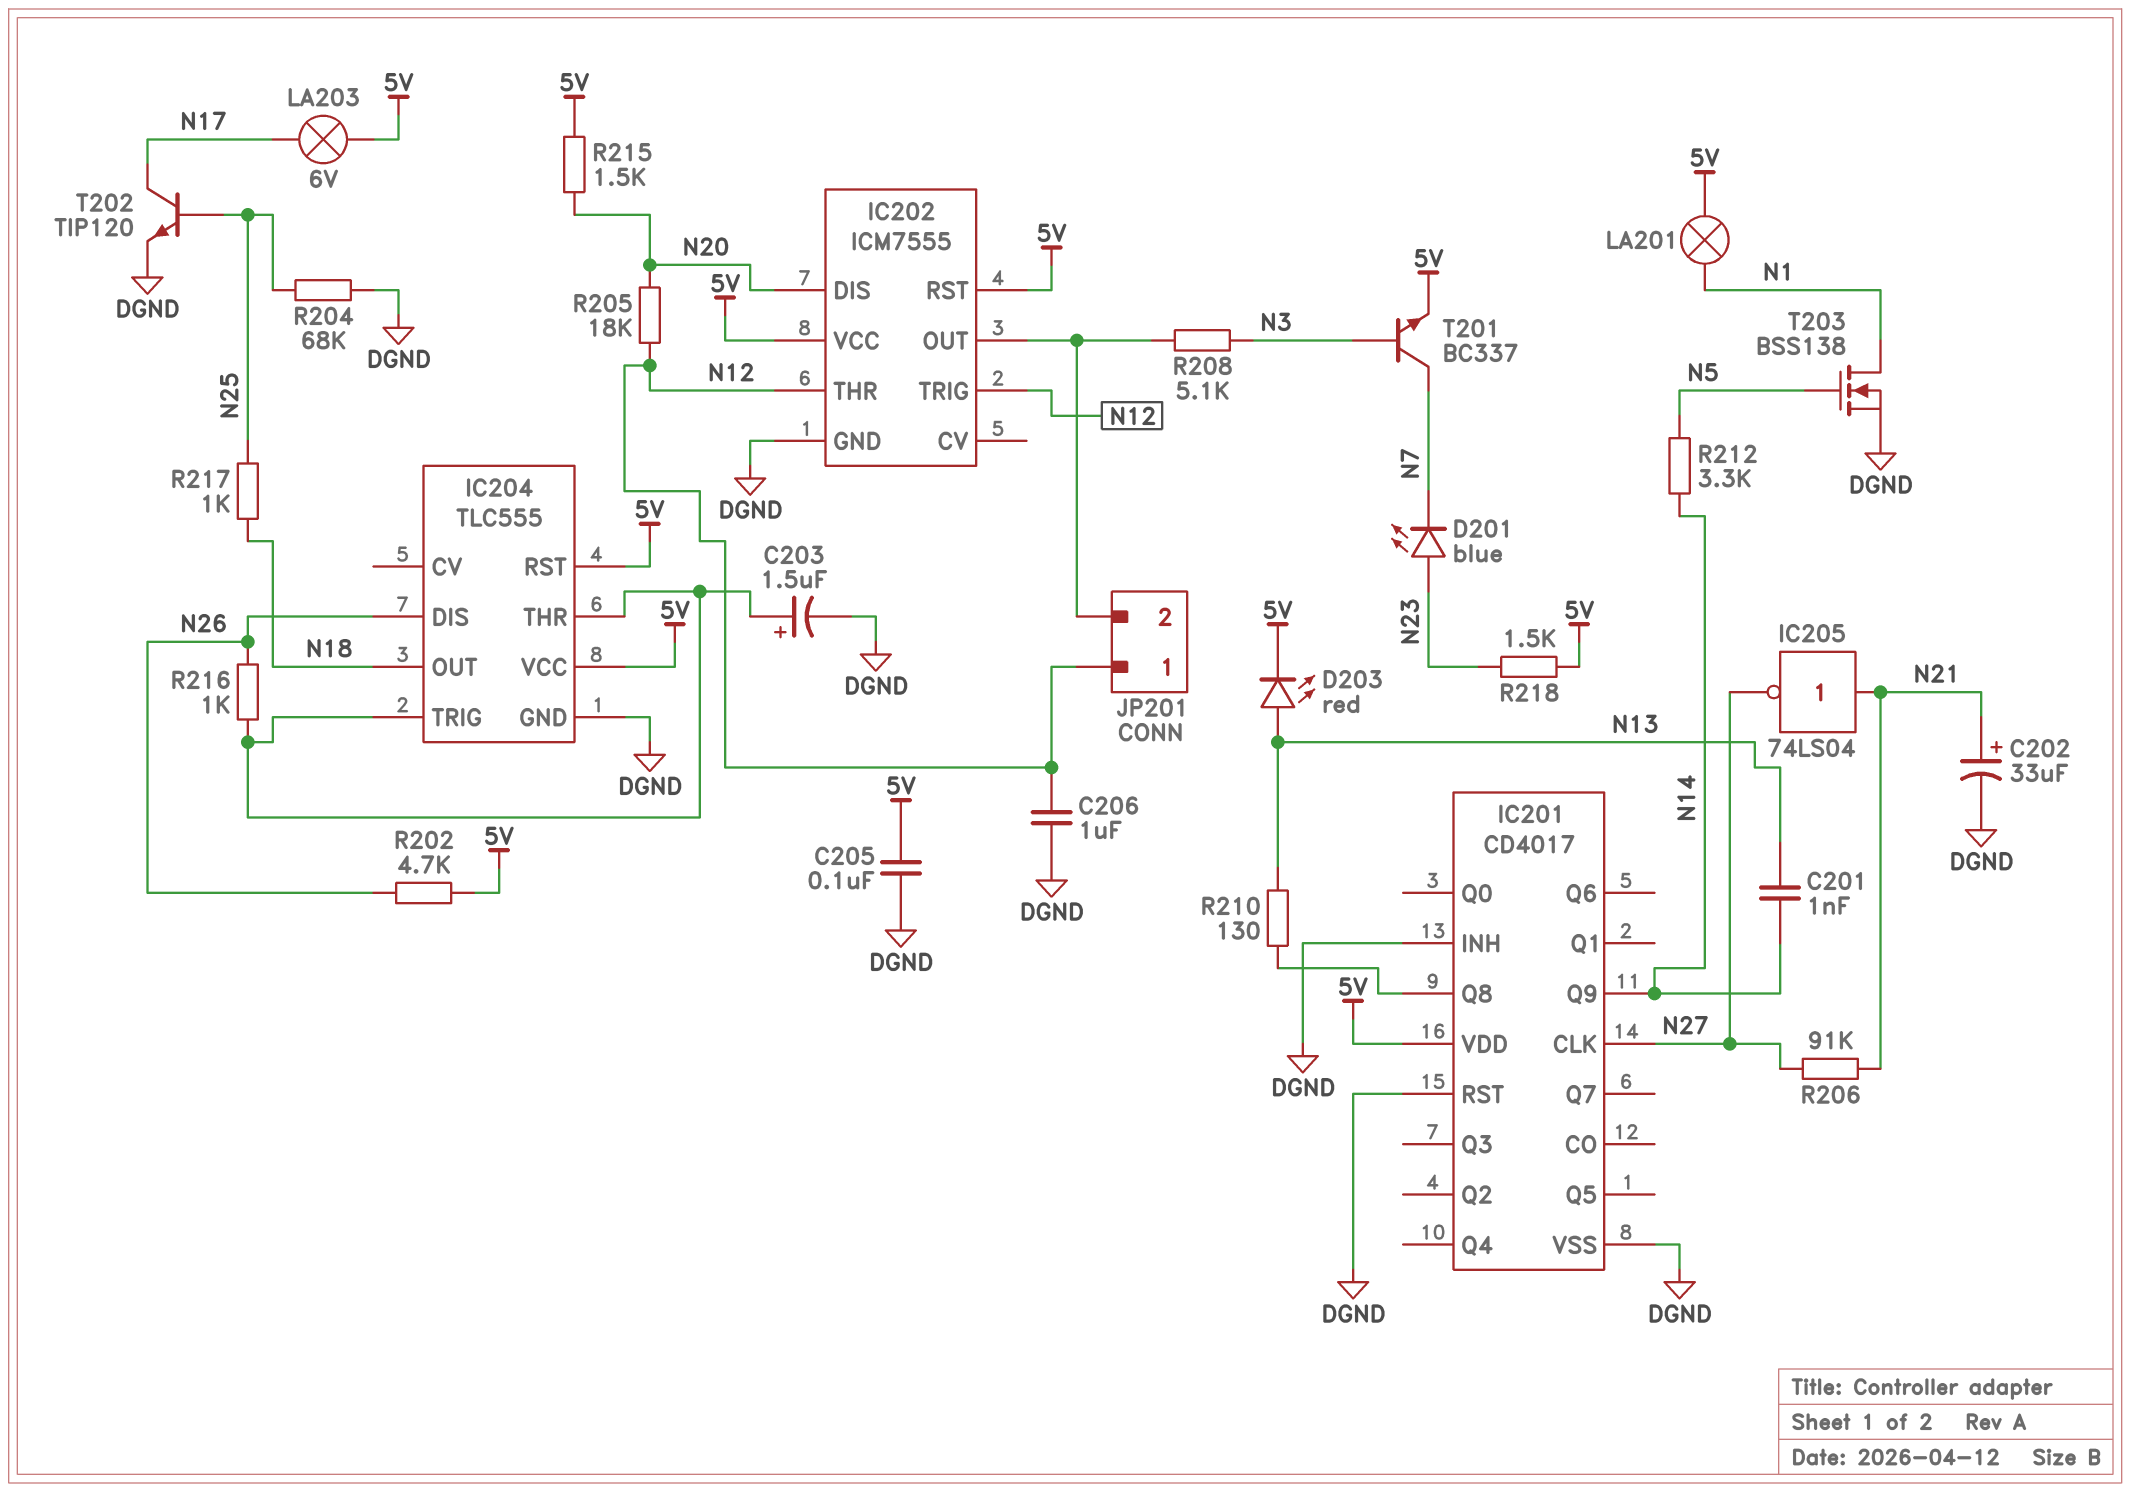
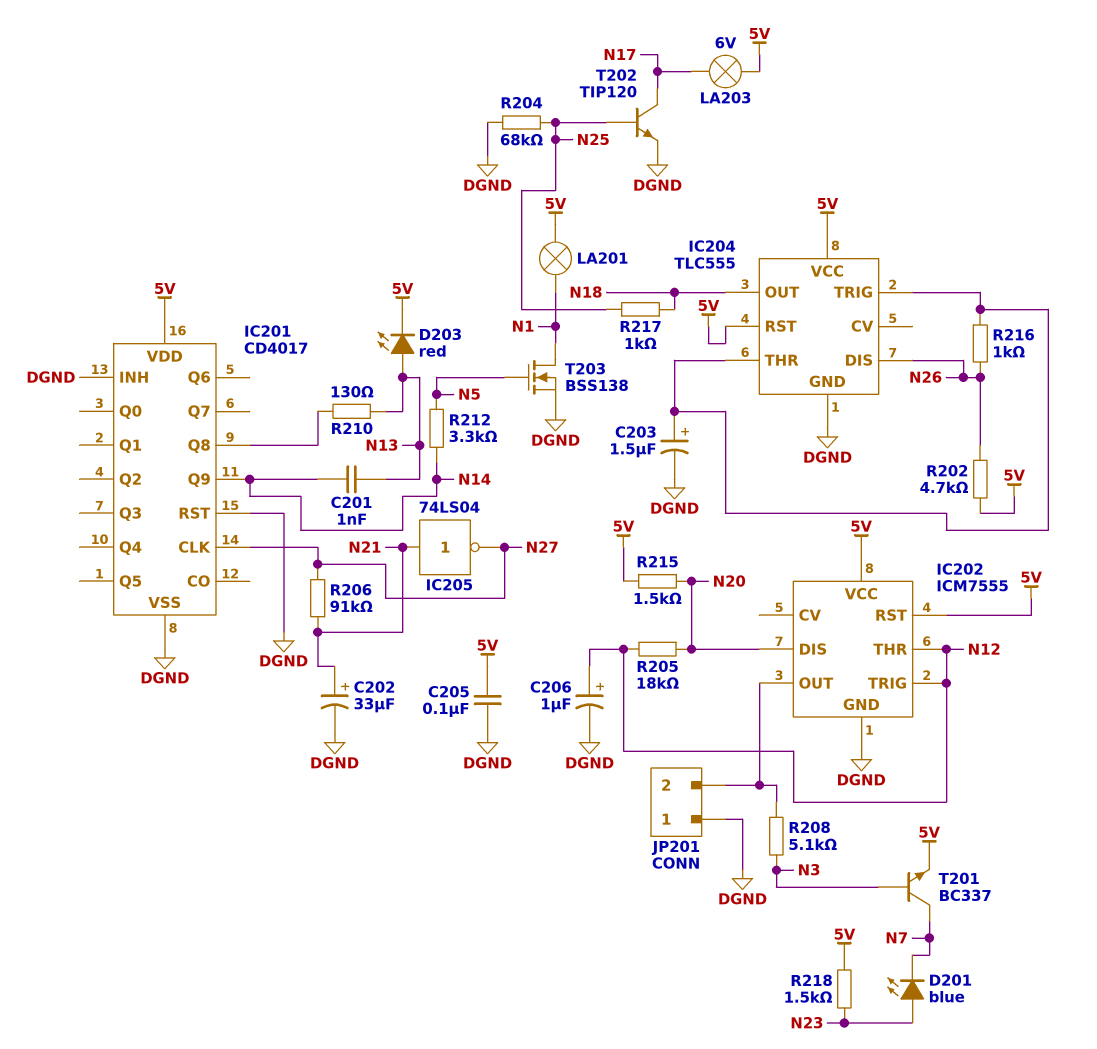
C206: 1uF (DGND, N12) -> 1uF (plus N12, minus DGND)
JP201 pin 1: N12 -> DGND

